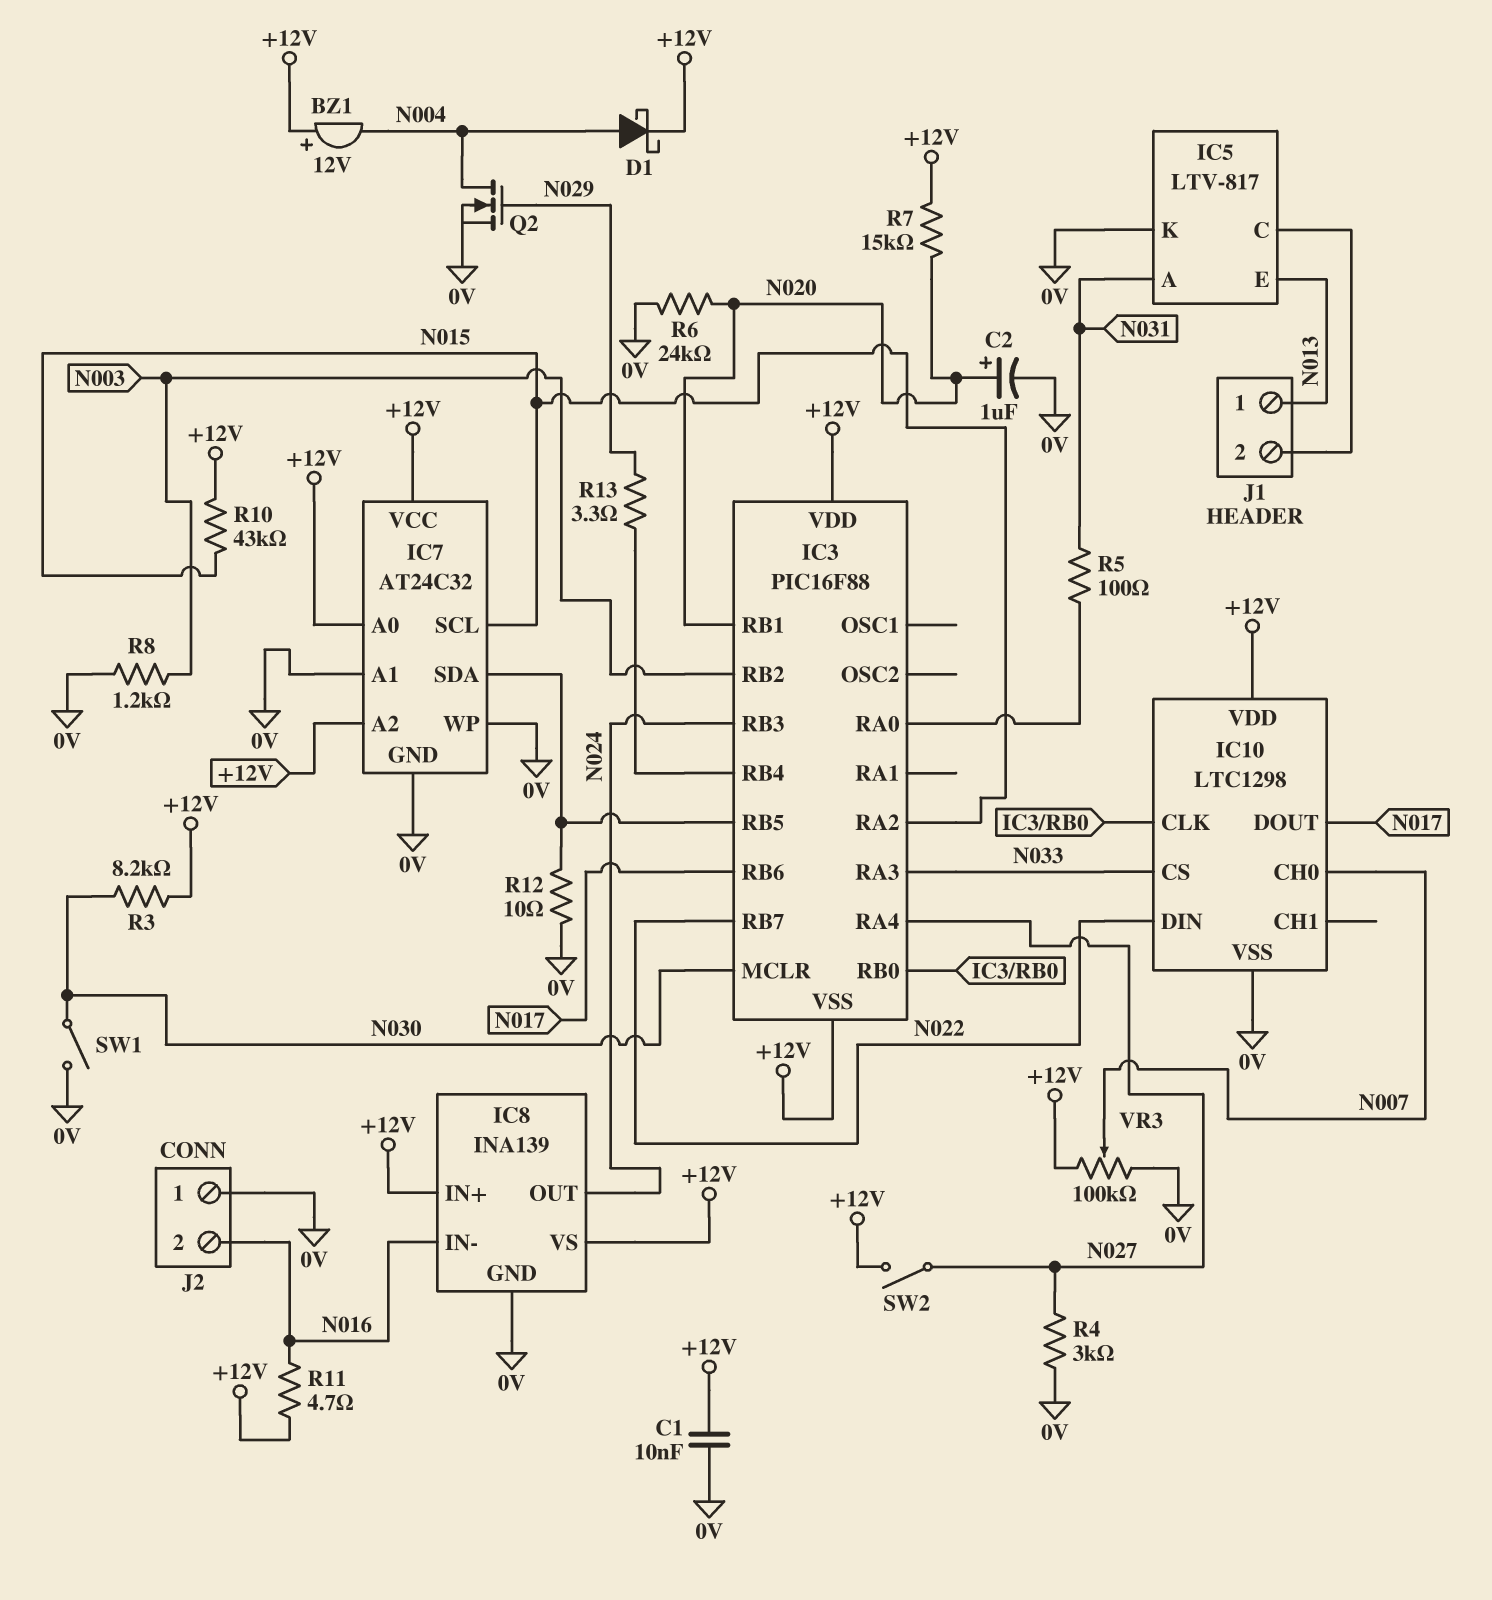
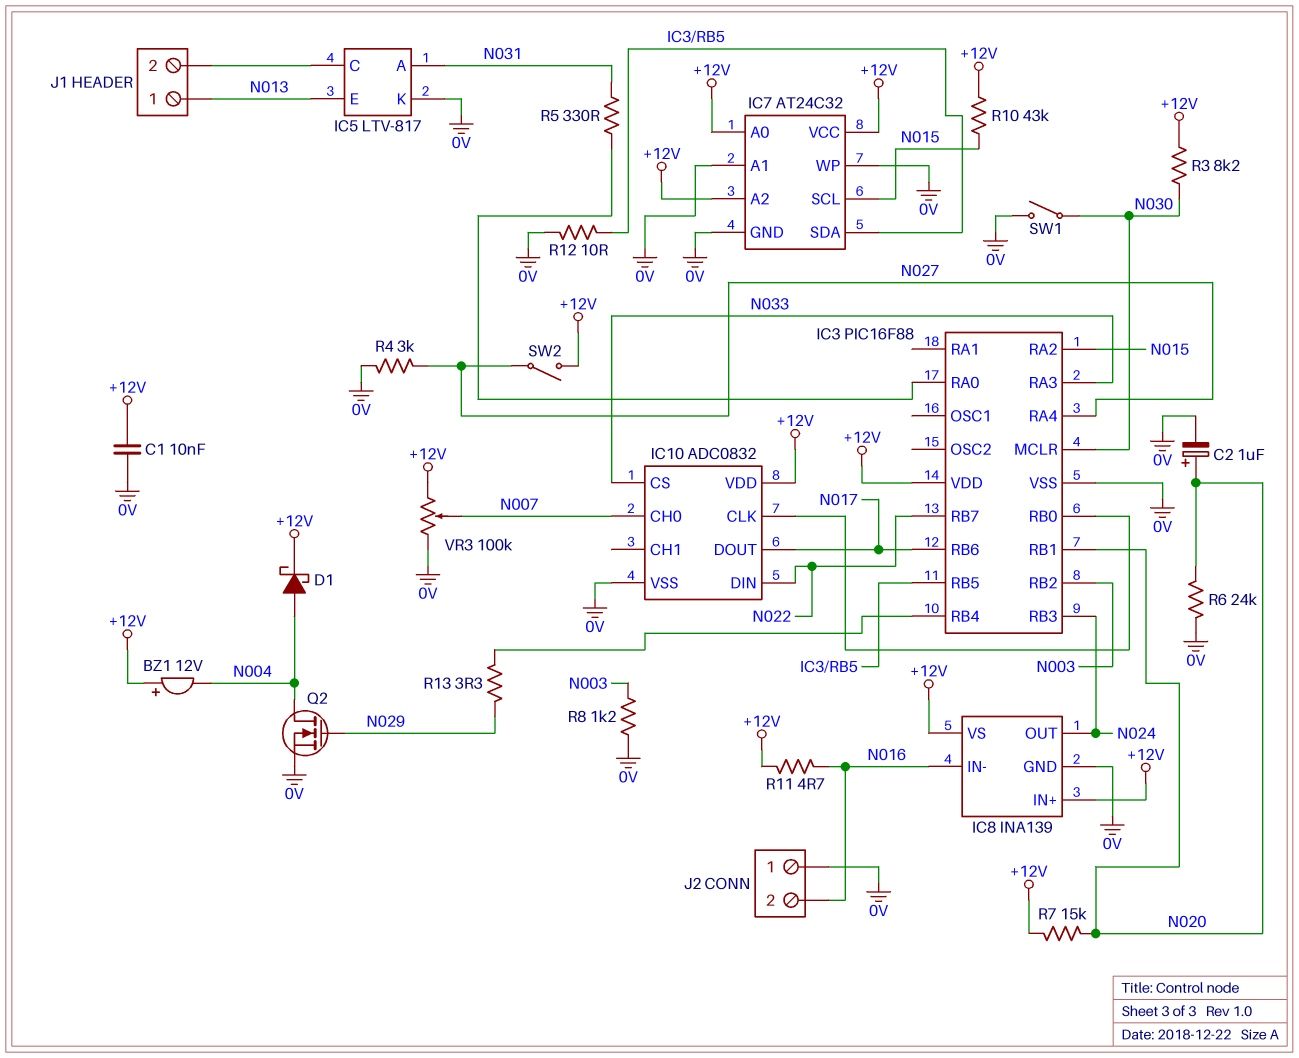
IC3 pin VSS: +12V -> 0V
IC10: LTC1298 -> ADC0832
R5: 100 (IC3/RA0, N031) -> 330 (IC3/RA0, N031)

